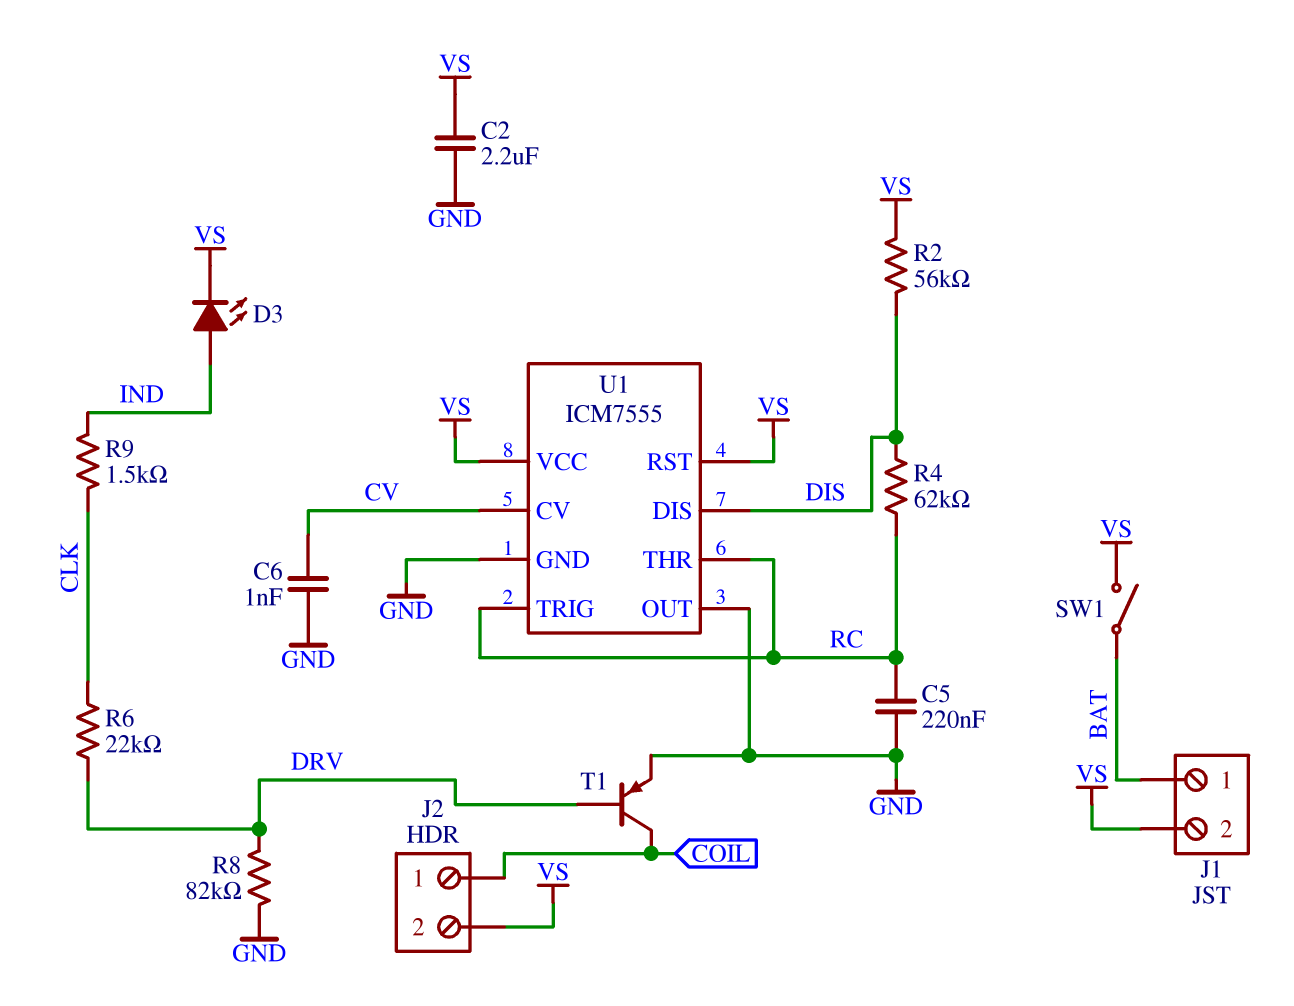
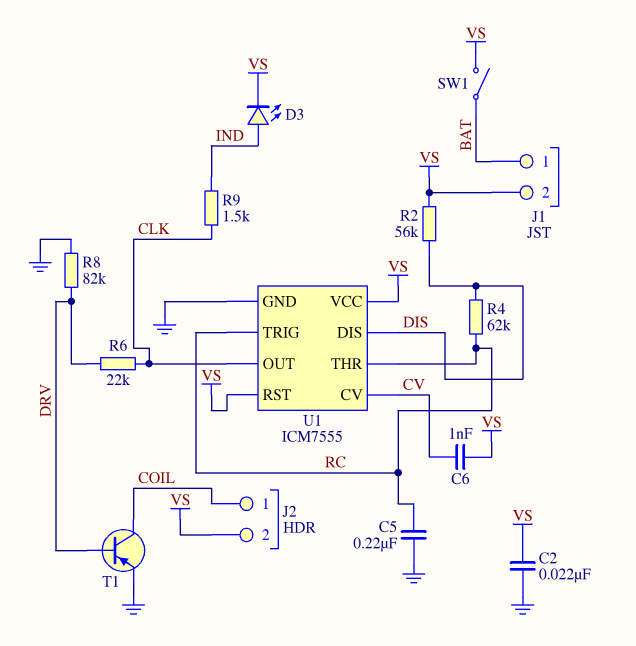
C2: 2.2uF (GND, VS) -> 22nF (GND, VS)
C6: 1nF (CV, GND) -> 1nF (CV, VS)
U1 pin OUT: GND -> CLK

